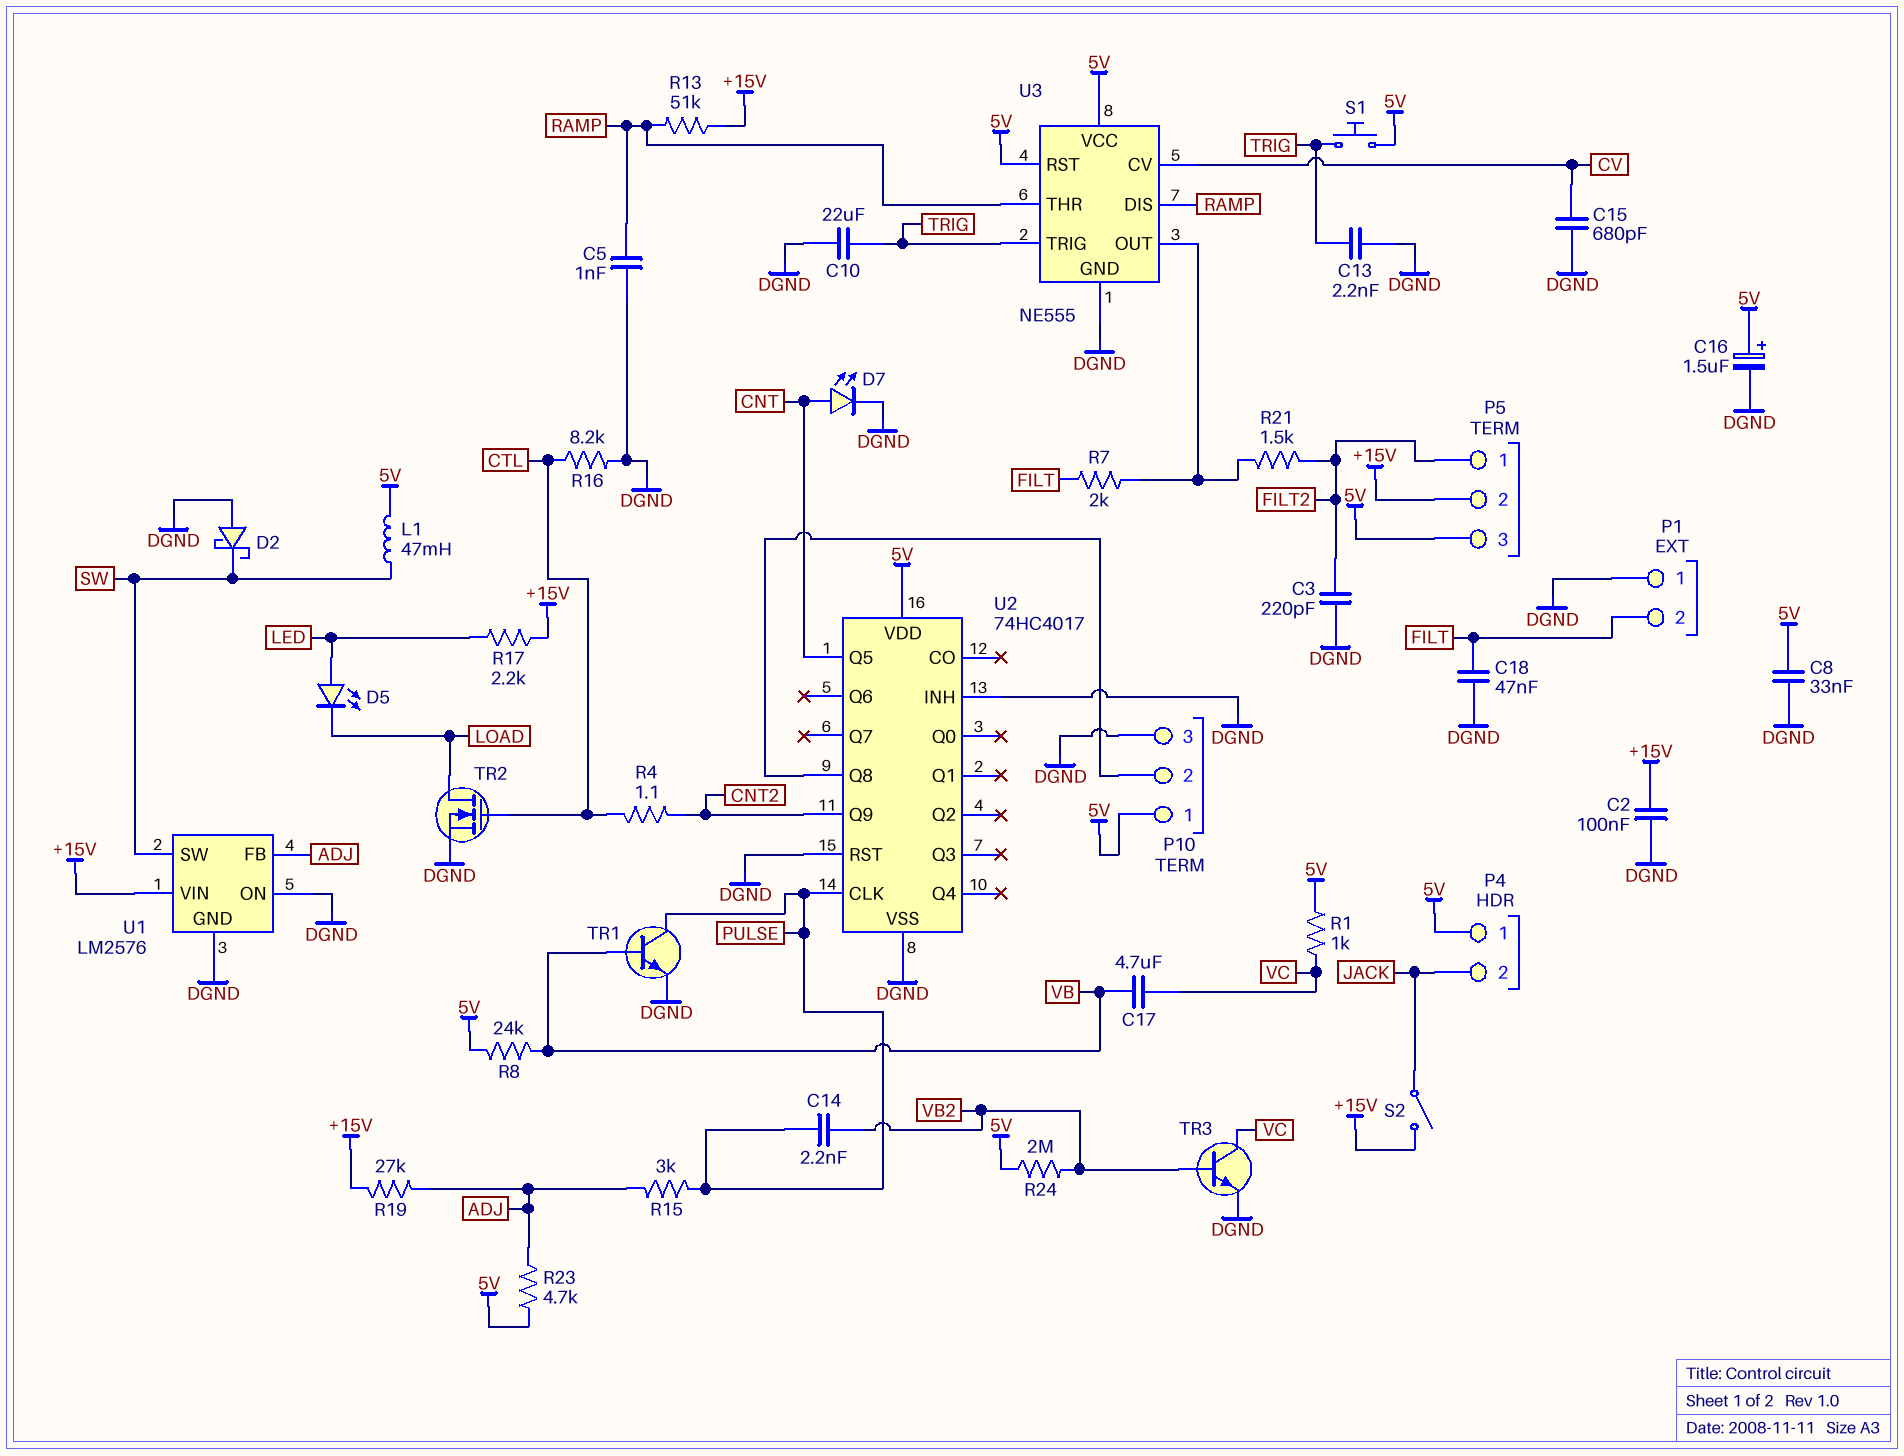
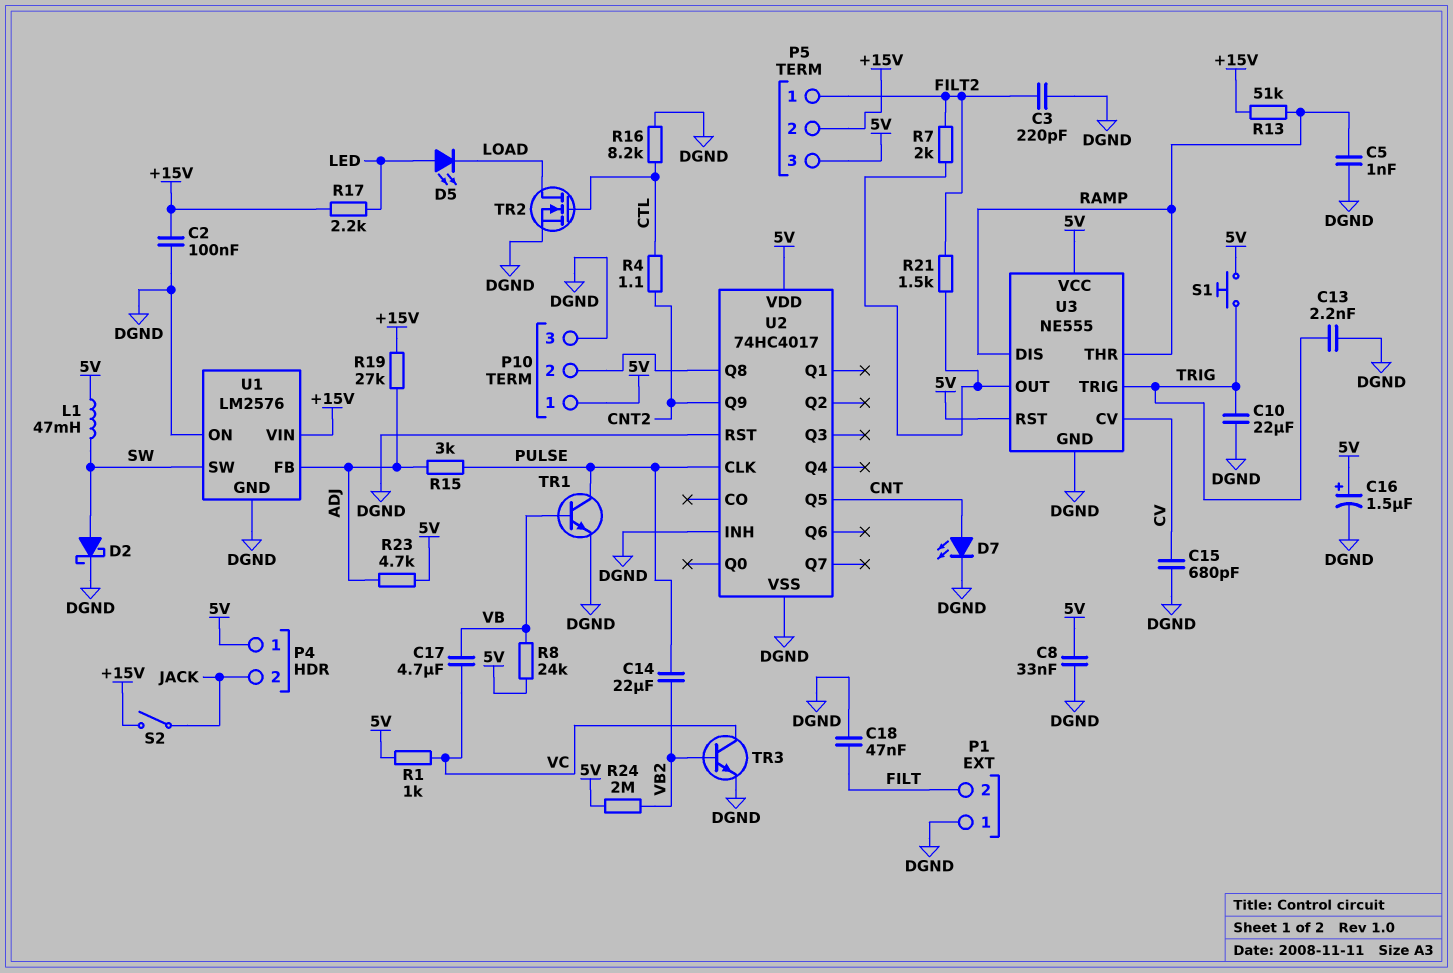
C14: 2.2nF (PULSE, VB2) -> 22uF (PULSE, VB2)
D2: schottky (A DGND, K SW) -> schottky (A SW, K DGND)
R7: 2k (FILT, U3/OUT) -> 2k (FILT2, U3/OUT)

